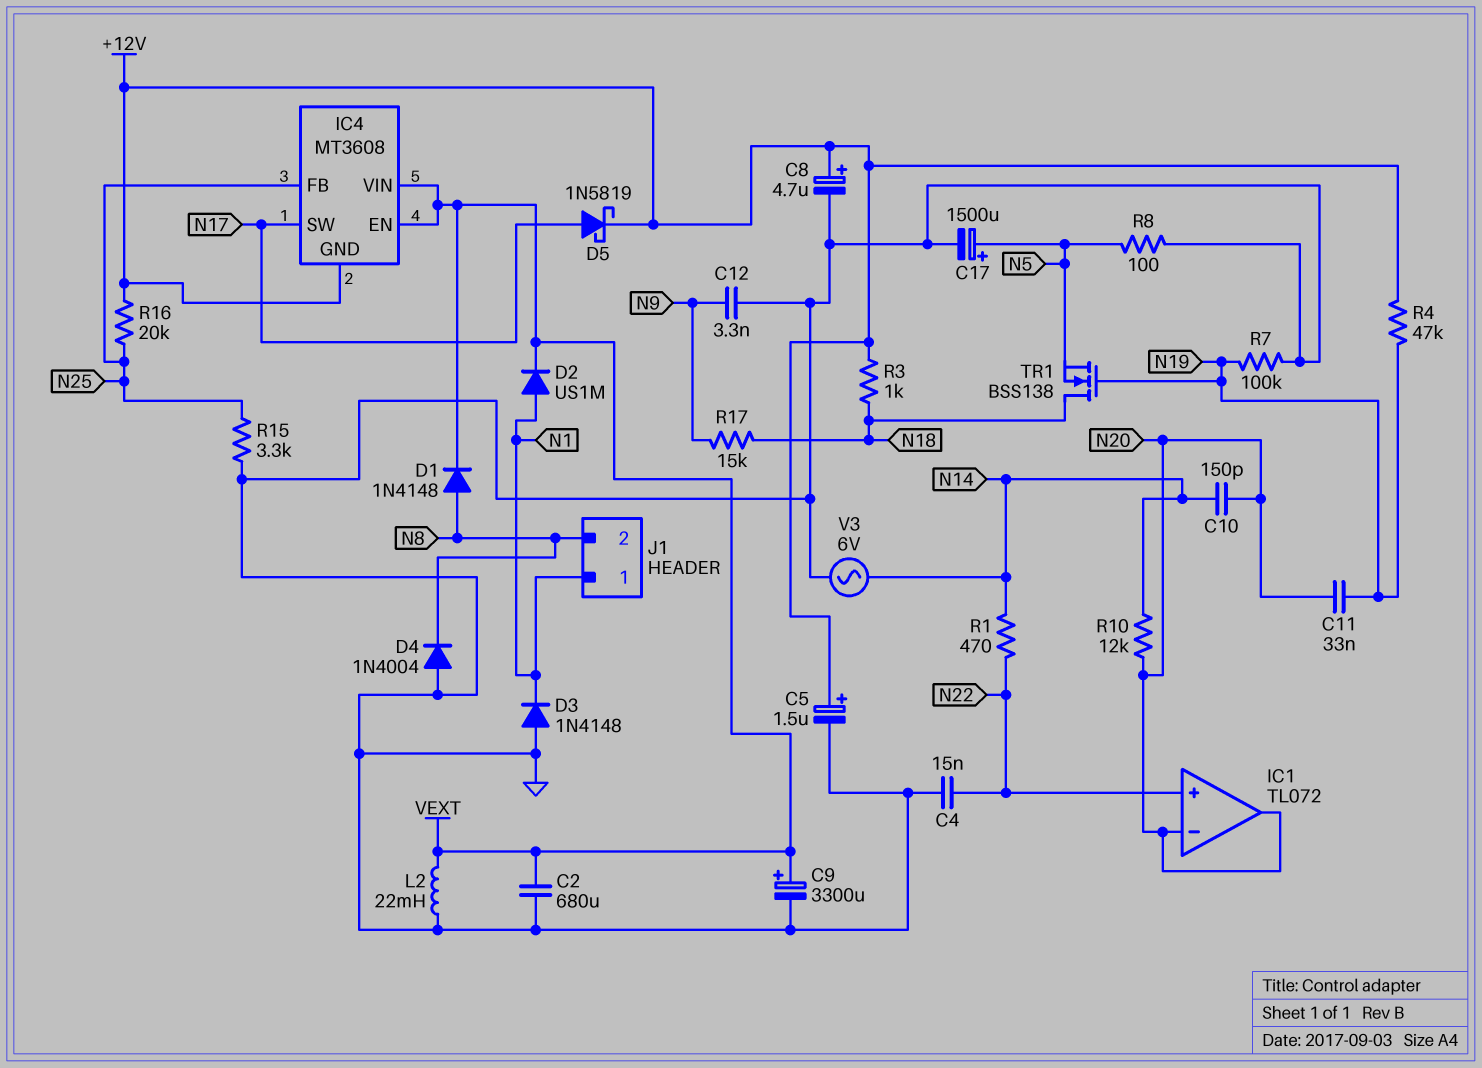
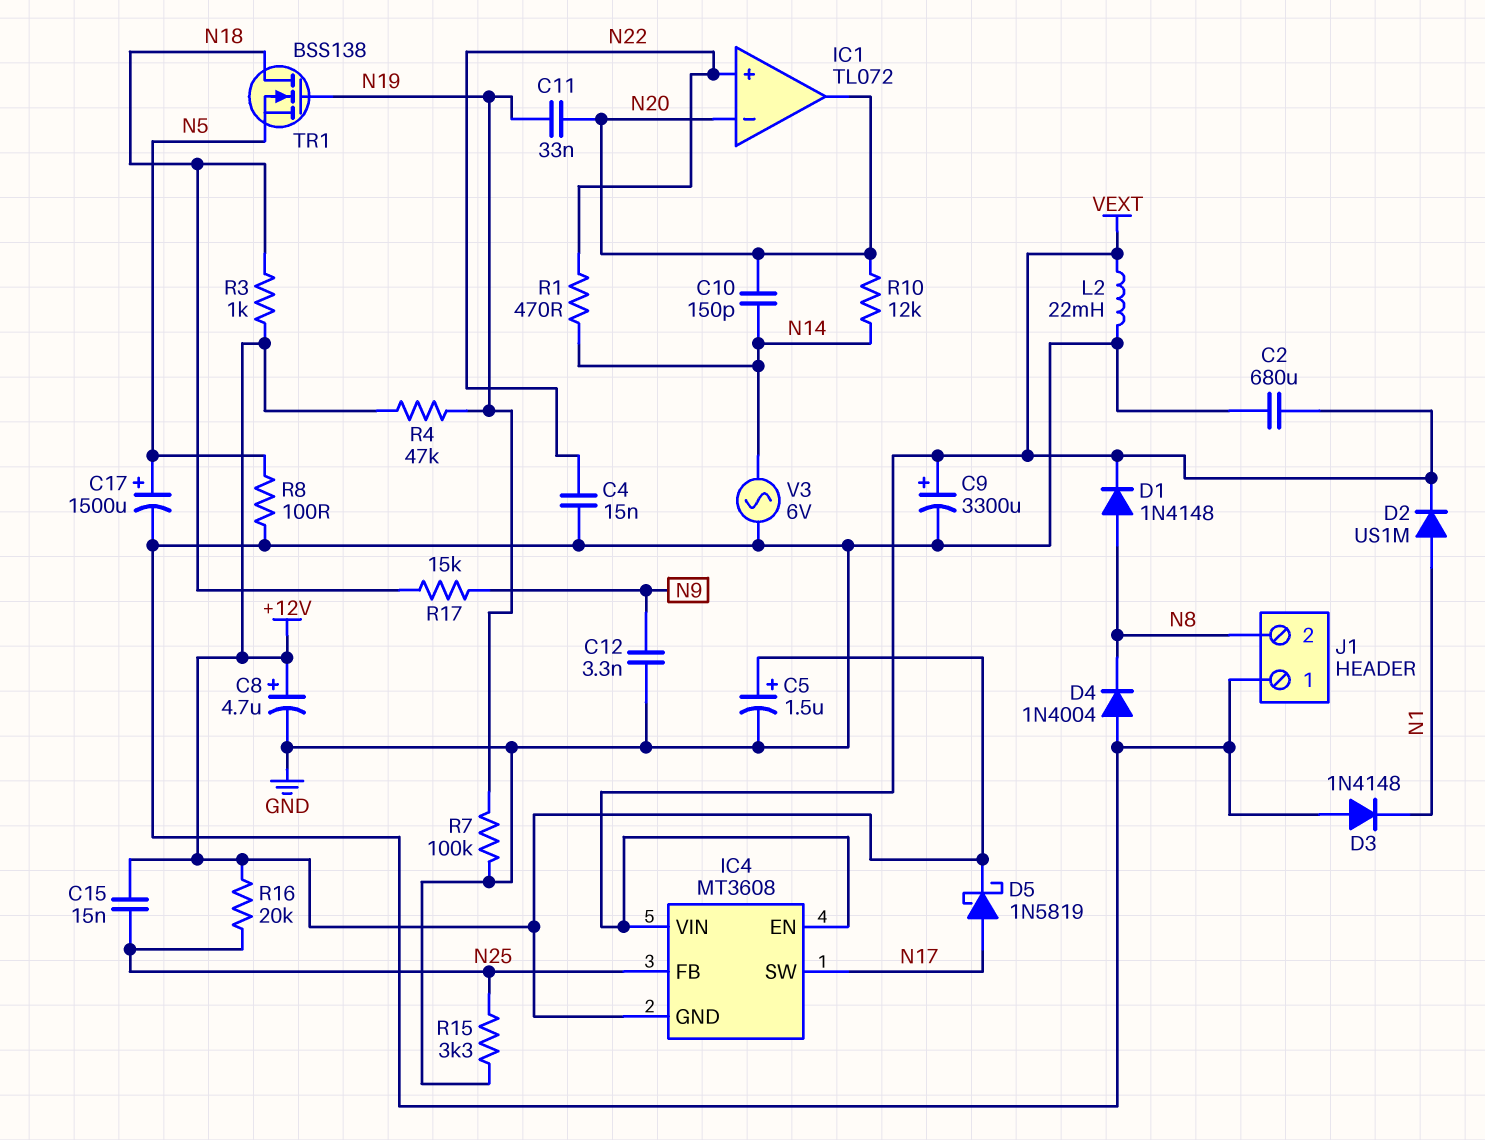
C15: none -> 15nF (+12V, N25)
J1 pin 1: N1 -> GND

